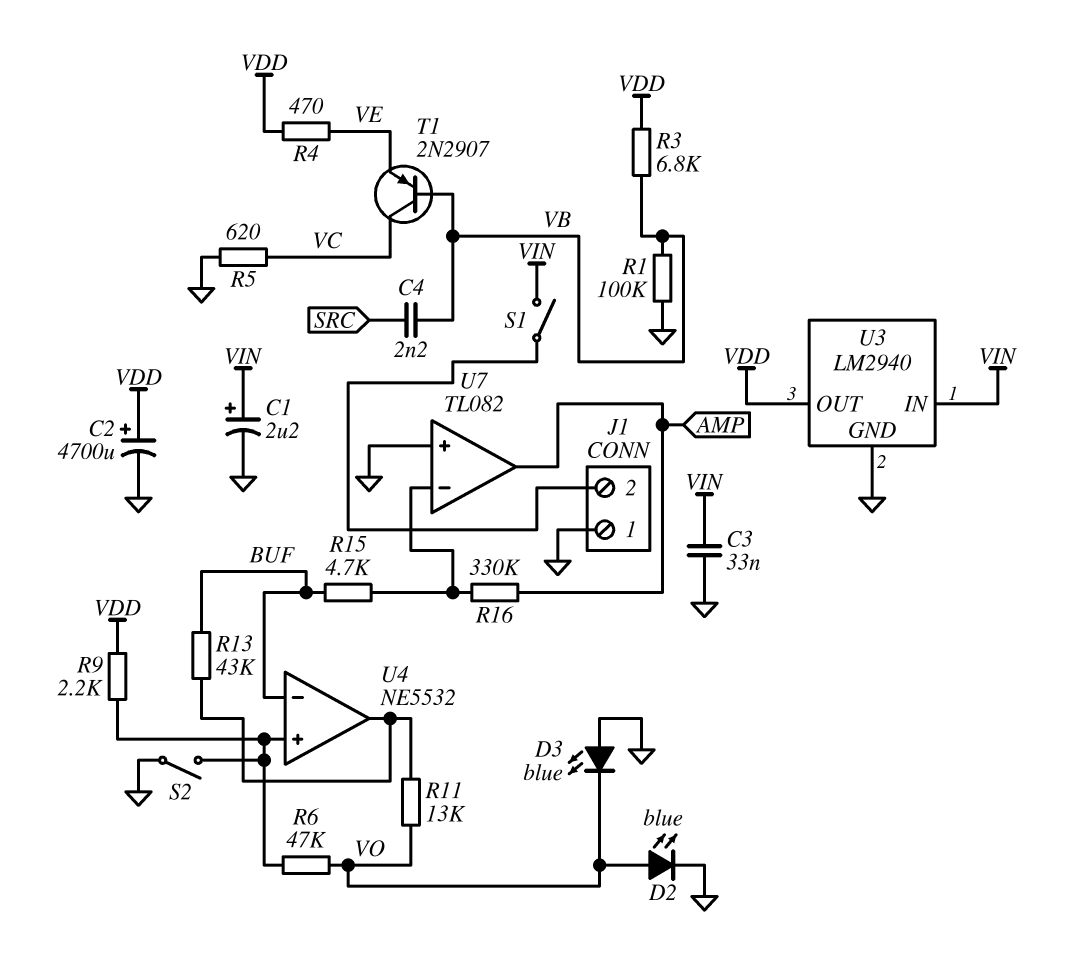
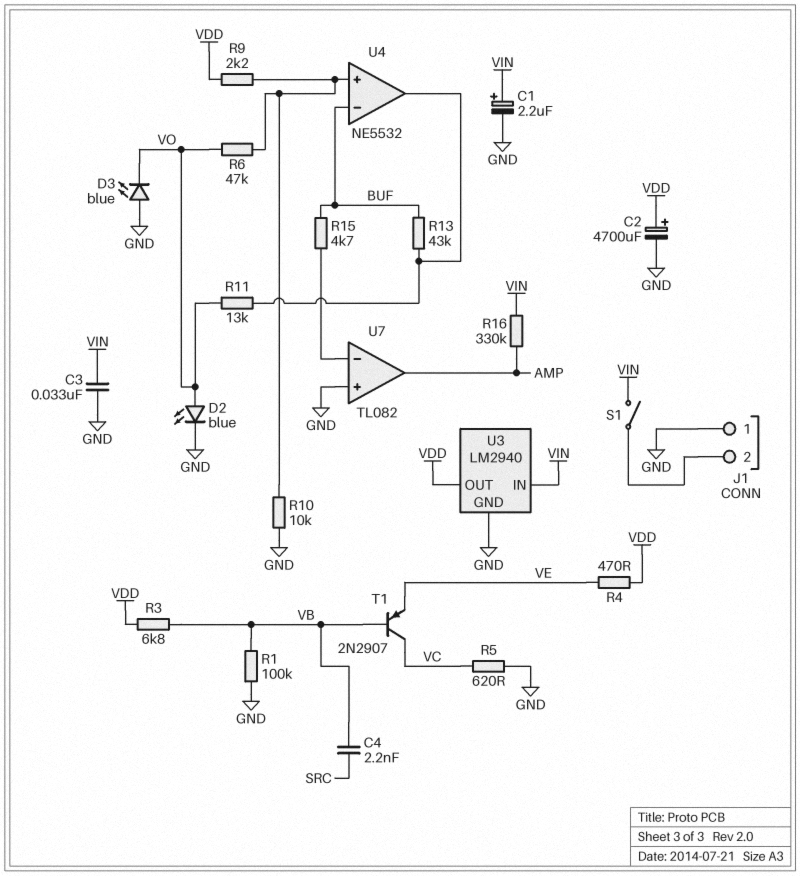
R10: none -> 10k (GND, U4/in+)
R16: 330k (AMP, U7/in-) -> 330k (AMP, VIN)
S2: switch (GND, U4/in+) -> none

